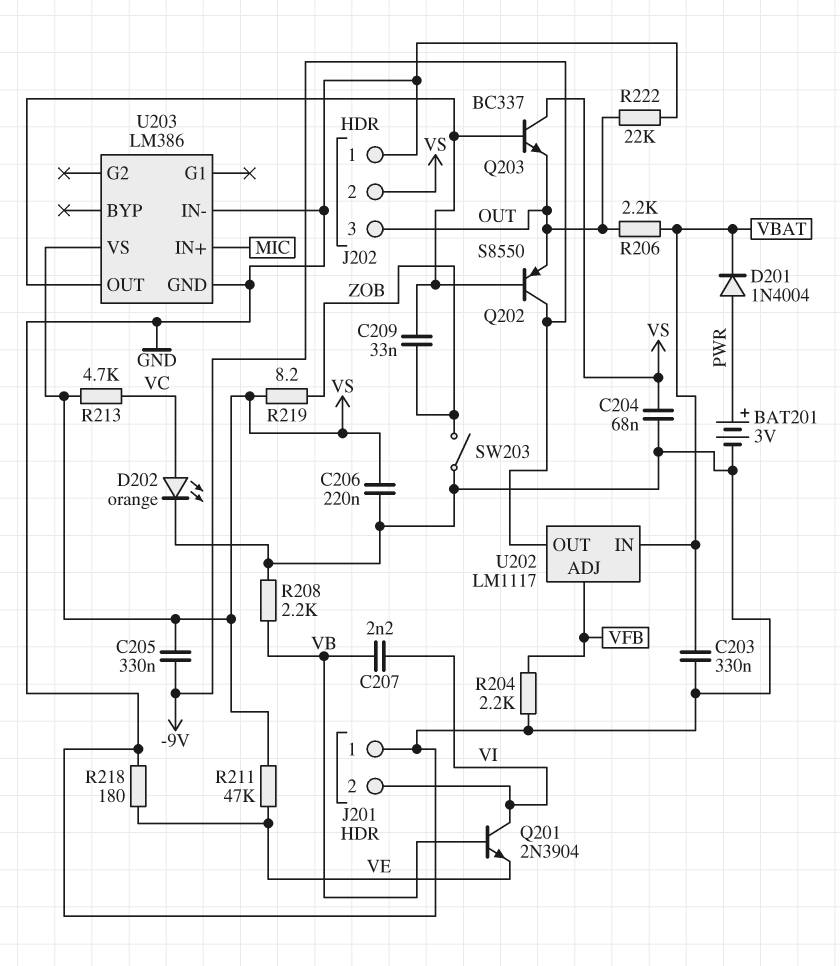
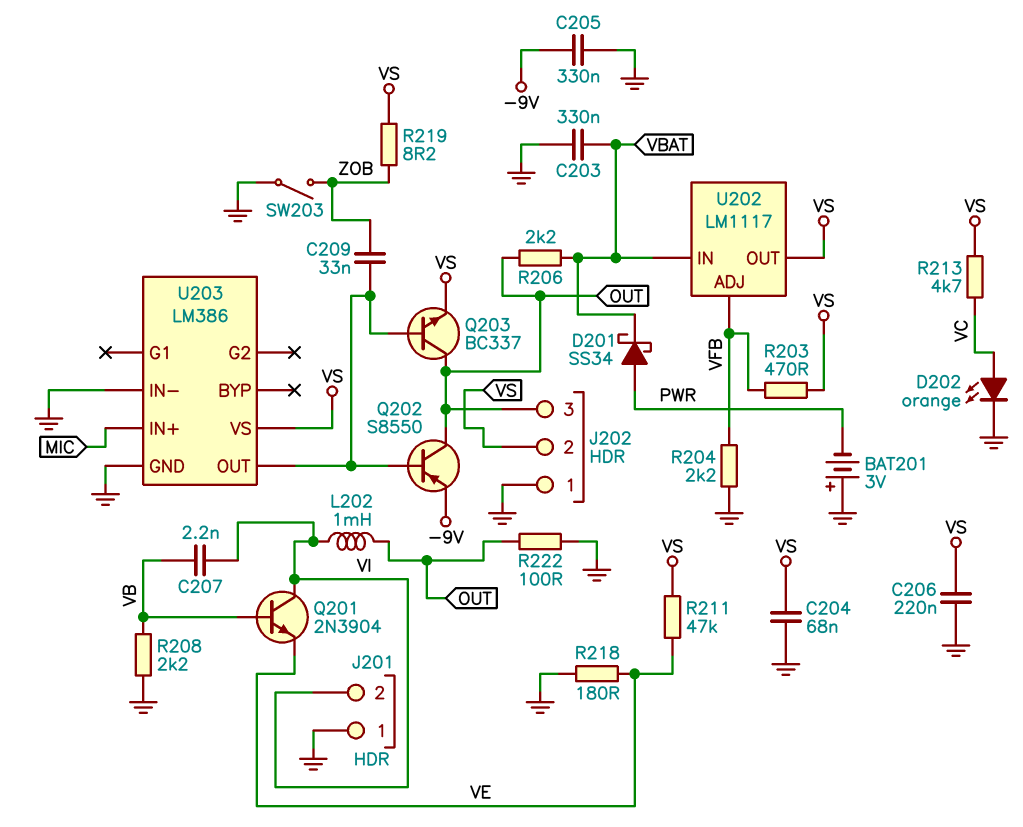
BAT201: 3V (plus PWR, minus GND) -> 3V (plus GND, minus PWR)
C205: 330nF (-9V, VS) -> 330nF (-9V, GND)
D201: diode 1N4004 (A PWR, K VBAT) -> schottky SS34 (A PWR, K VBAT)
L202: none -> 1mH (OUT, VI)
Q202: PNP S8550 (B U203/OUT, C -9V, E OUT) -> PNP S8550 (B U203/OUT, C OUT, E -9V)
Q203: NPN BC337 (B U203/OUT, C VS, E OUT) -> NPN BC337 (B U203/OUT, C OUT, E VS)
R203: none -> 470 (VFB, VS)
R222: 22k (GND, OUT) -> 100 (GND, OUT)
U202 pin OUT: -9V -> VS

